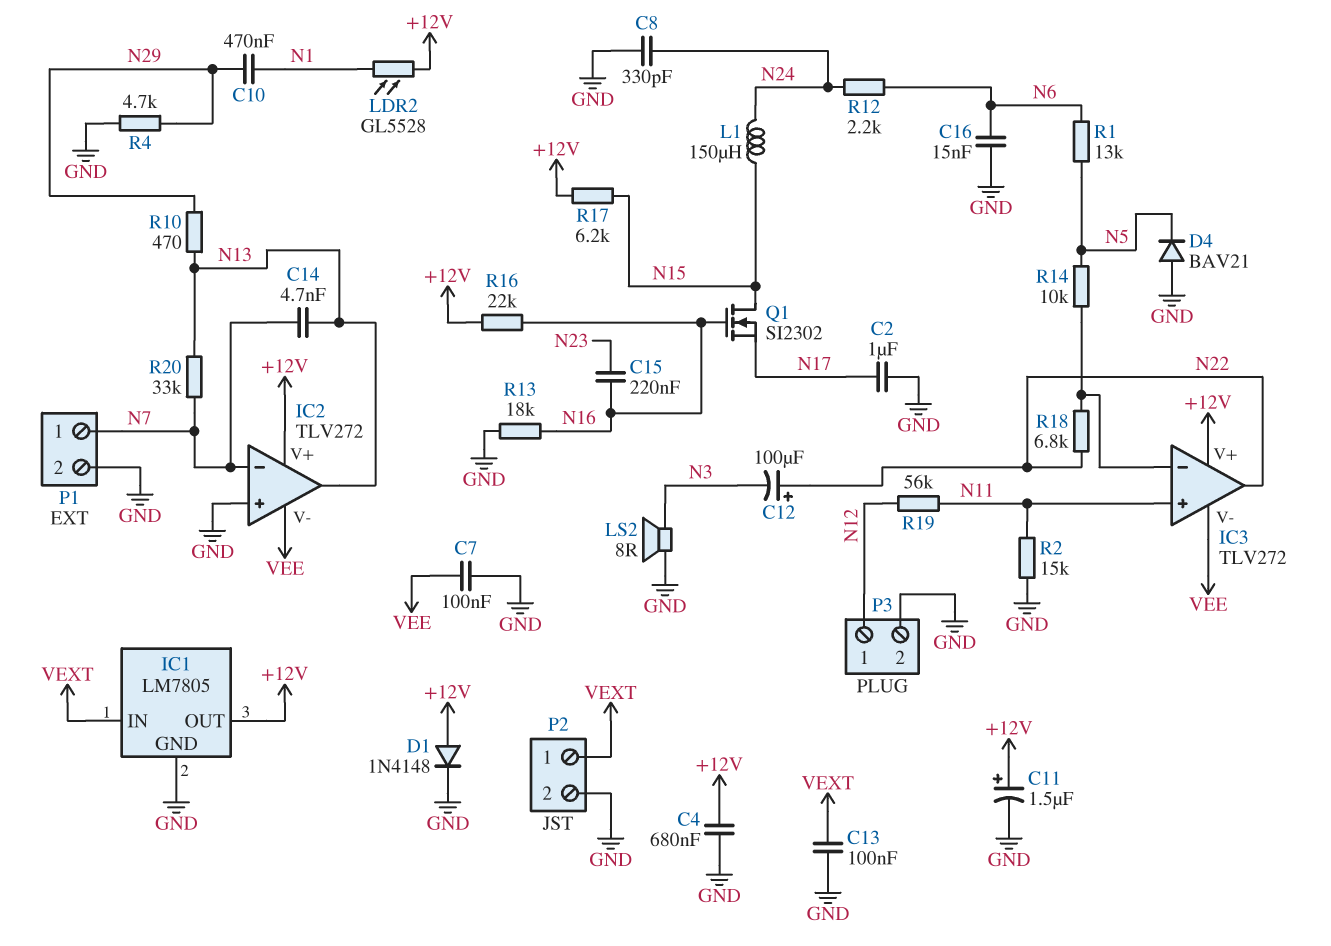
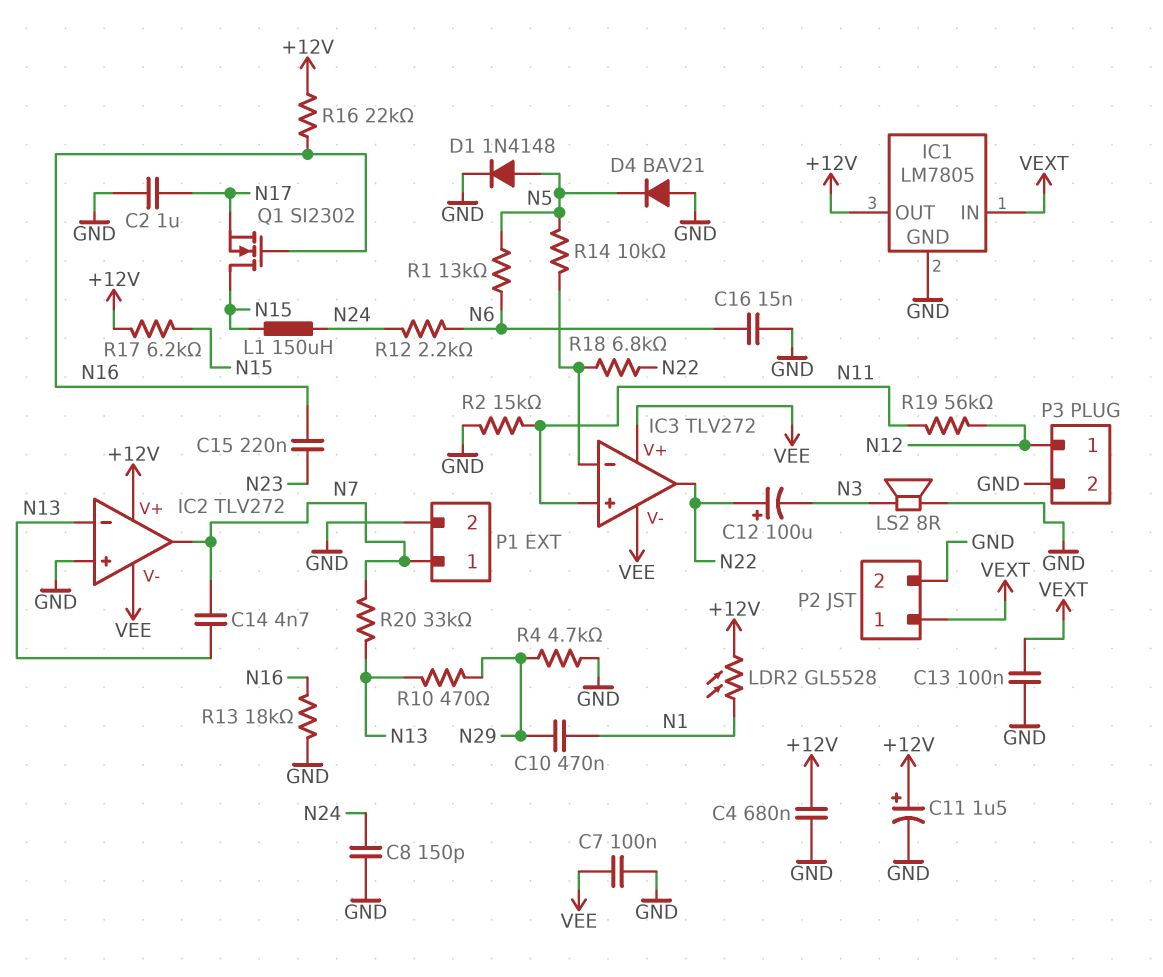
C8: 330pF (GND, N24) -> 150pF (GND, N24)
D1: diode 1N4148 (A +12V, K GND) -> diode 1N4148 (A N5, K GND)
IC2 pin in-: N7 -> N13
IC2 pin out: N13 -> N7
IC3 pin V+: +12V -> VEE

